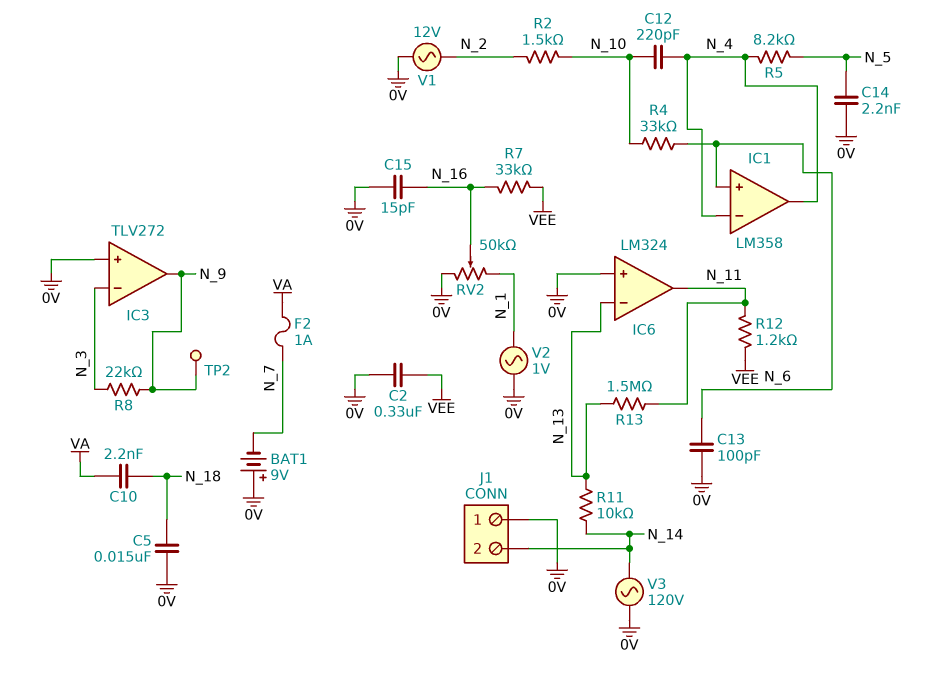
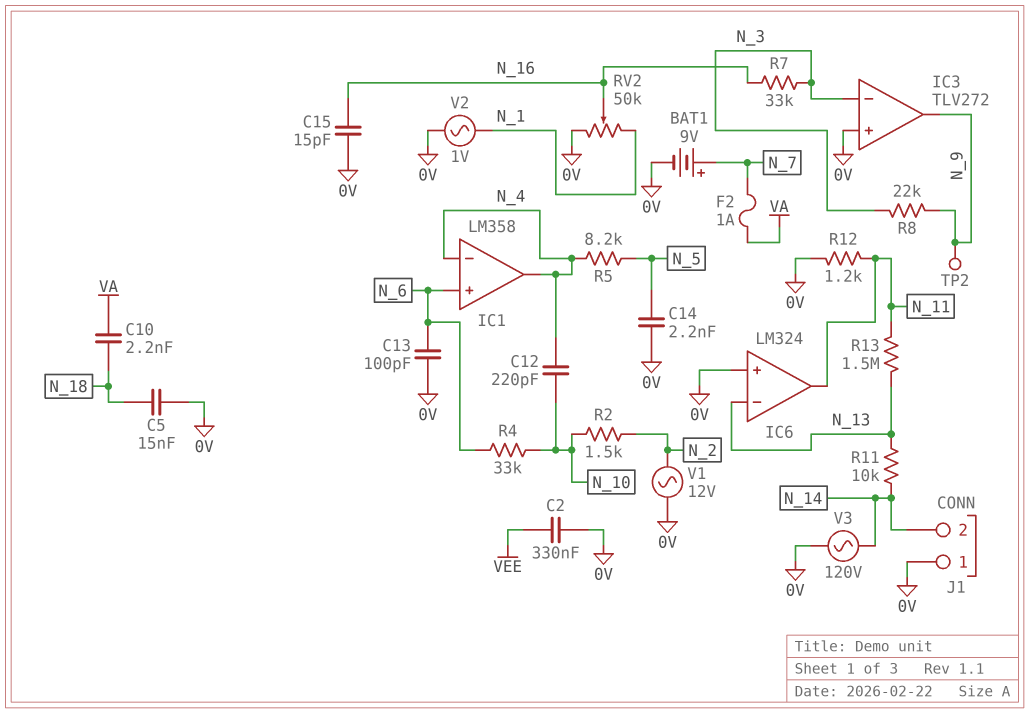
BAT1: 9V (plus 0V, minus N_7) -> 9V (plus N_7, minus 0V)
R7: 33k (N_16, VEE) -> 33k (N_3, N_16)
R12: 1.2k (N_11, VEE) -> 1.2k (0V, N_11)

